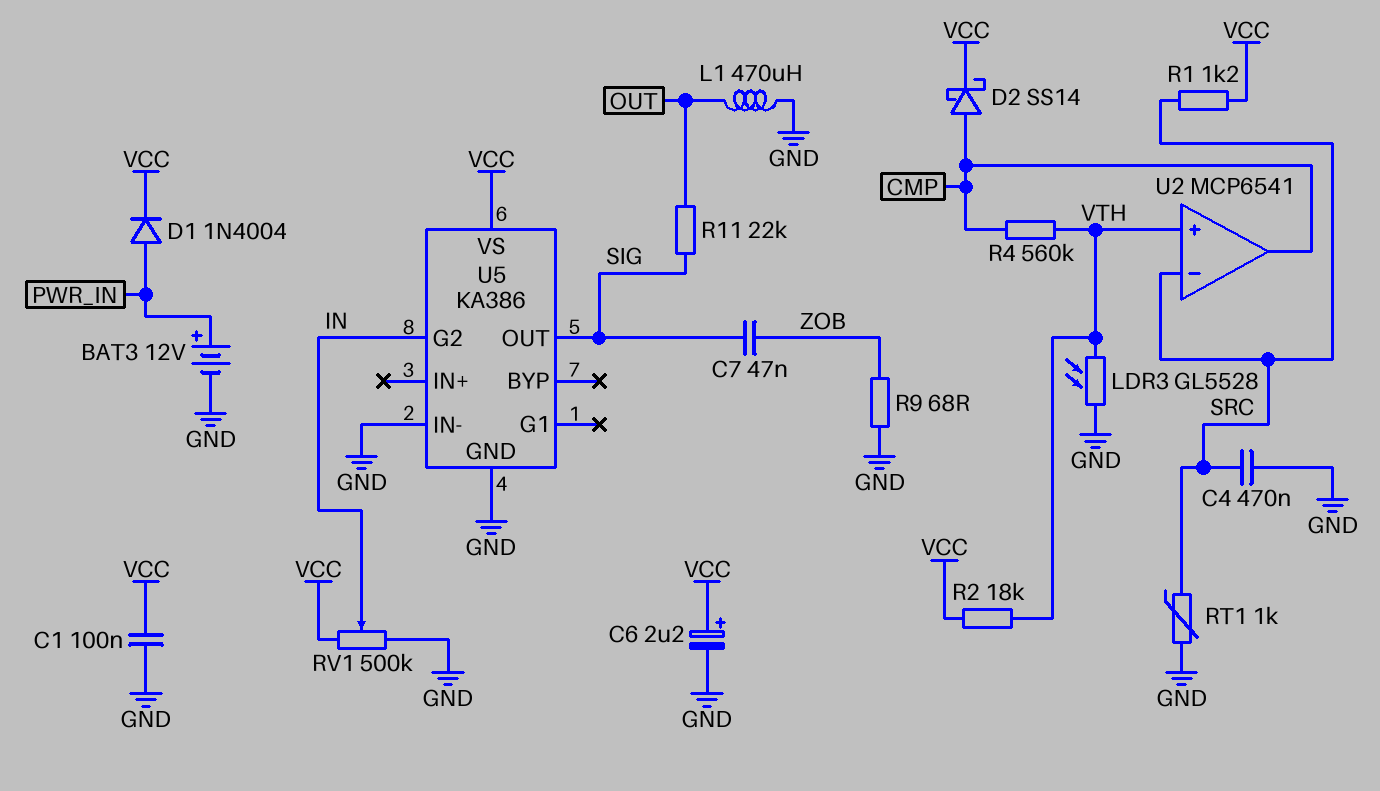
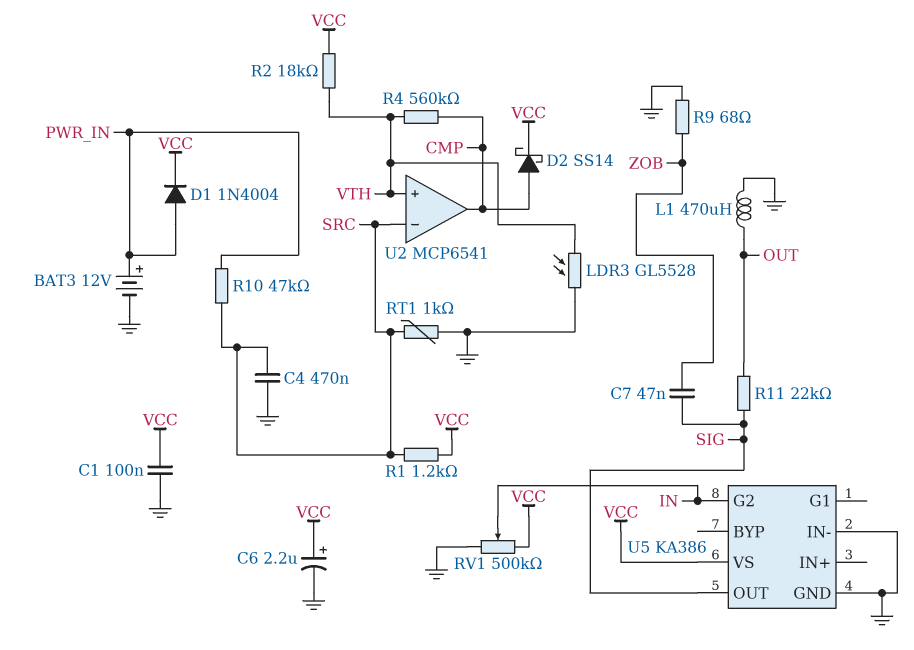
R10: none -> 47k (PWR_IN, SRC)

